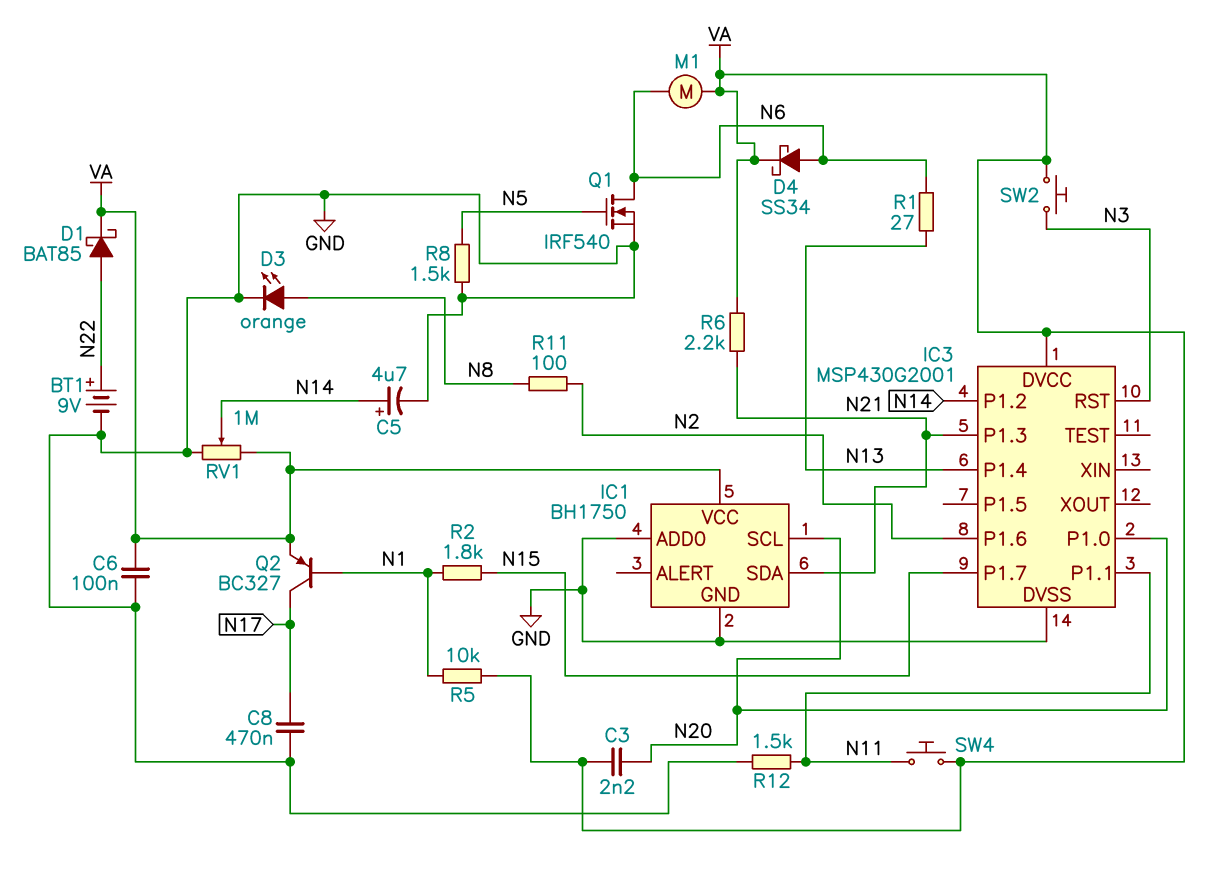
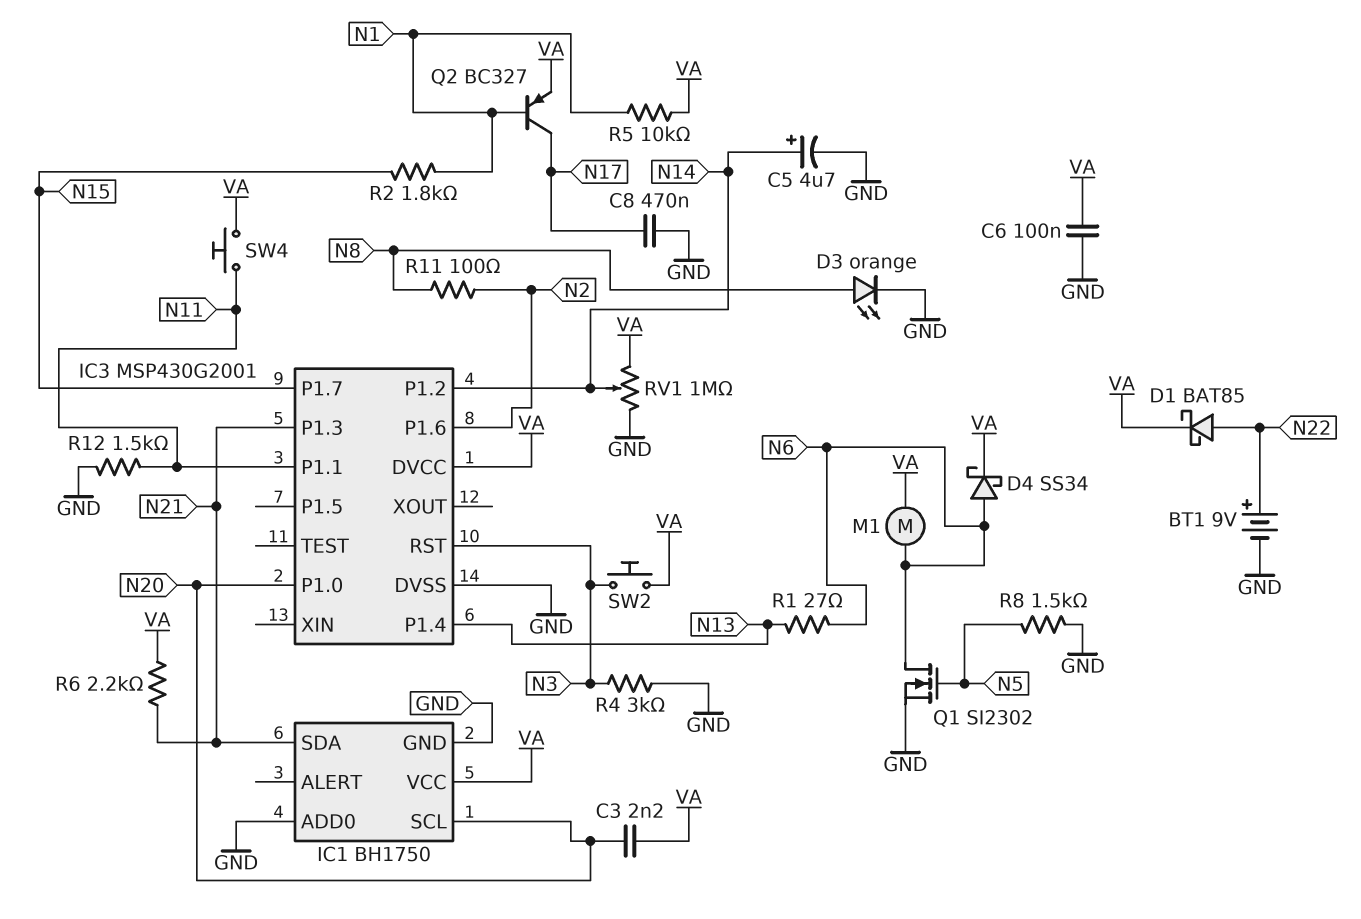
Q1: NMOS IRF540 (G N5, D N6, S GND) -> NMOS SI2302 (G N5, D N6, S GND)
R4: none -> 3k (GND, N3)

